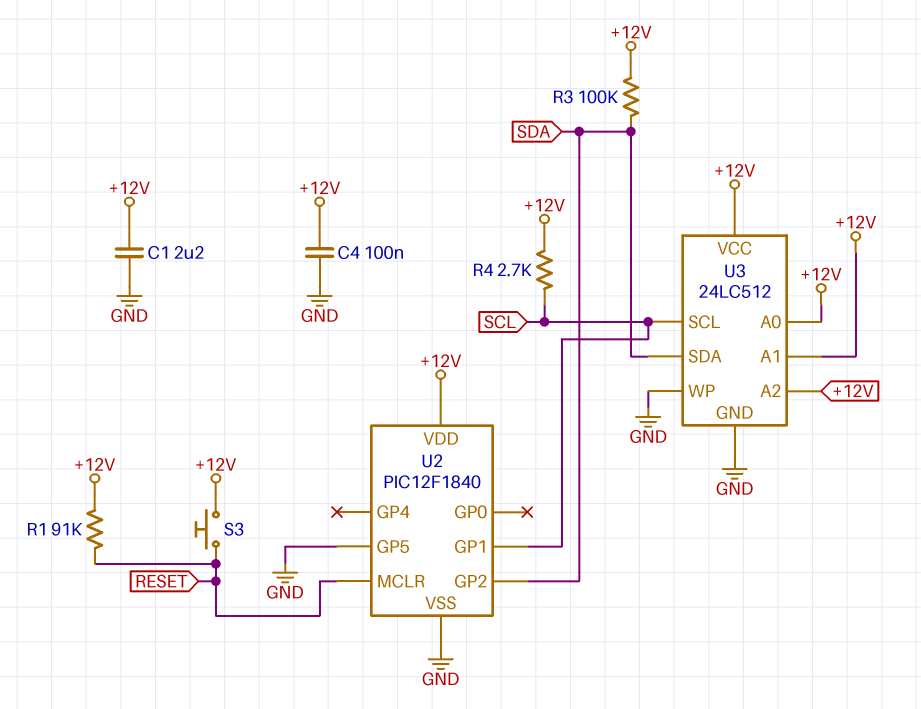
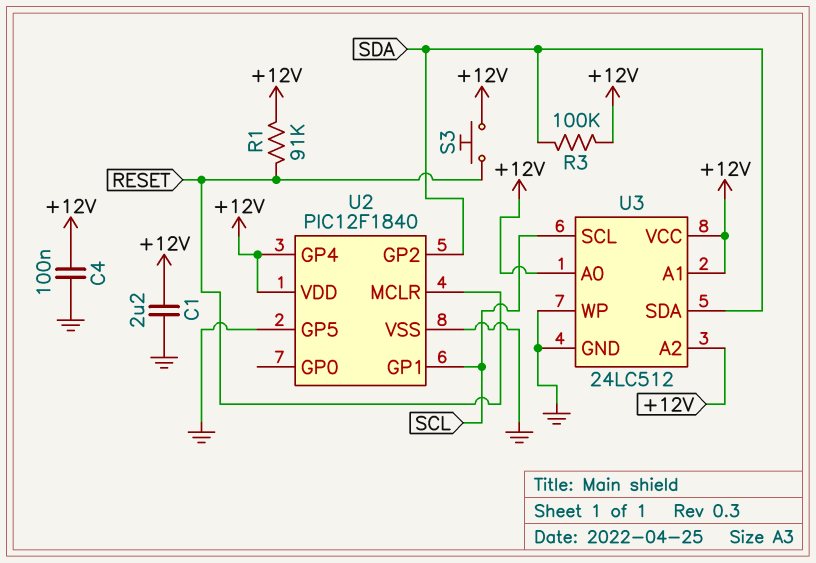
R4: 2.7k (+12V, SCL) -> none
U2 pin GP4: none -> +12V

